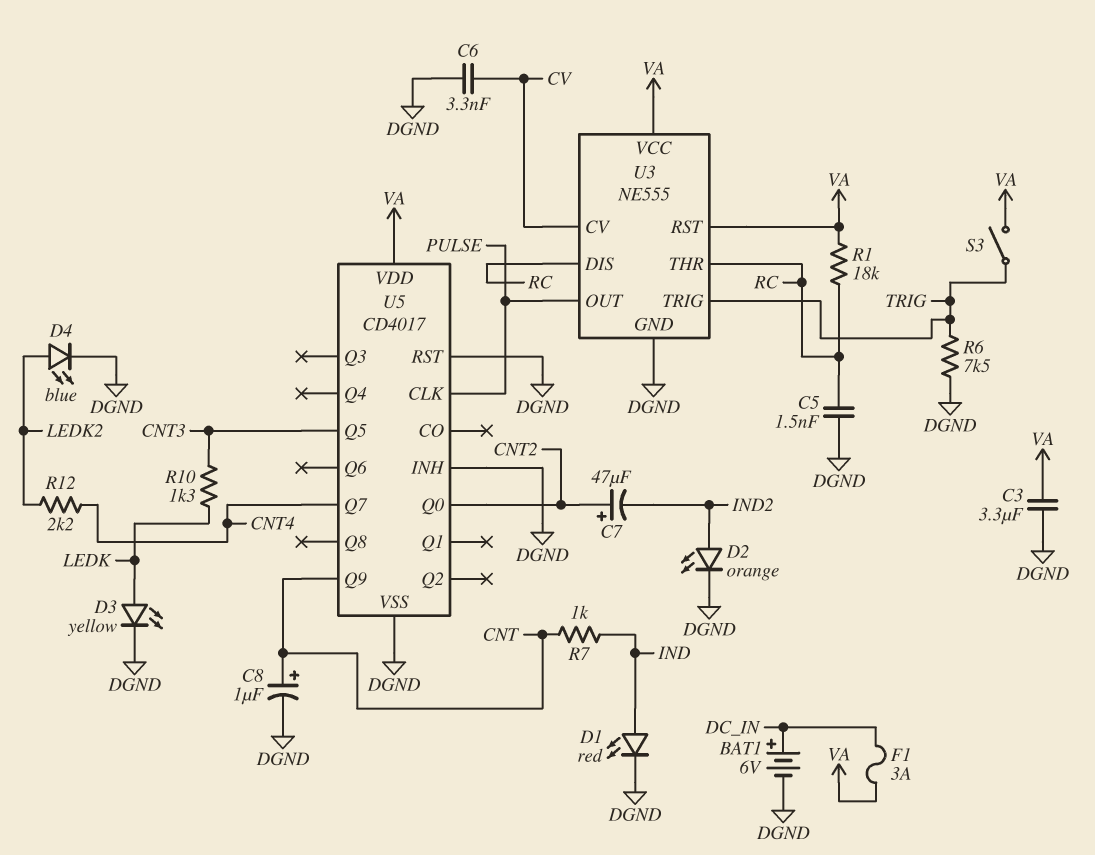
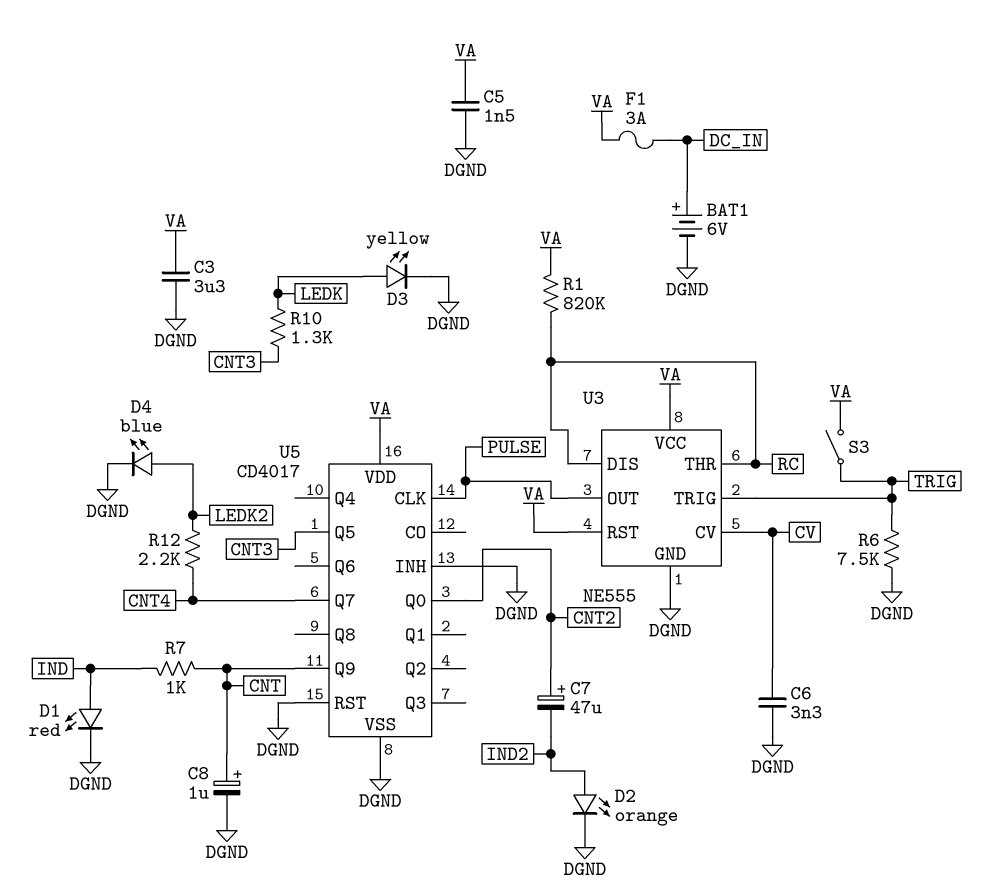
C5: 1.5nF (DGND, RC) -> 1.5nF (DGND, VA)
R1: 18k (RC, VA) -> 820k (RC, VA)

